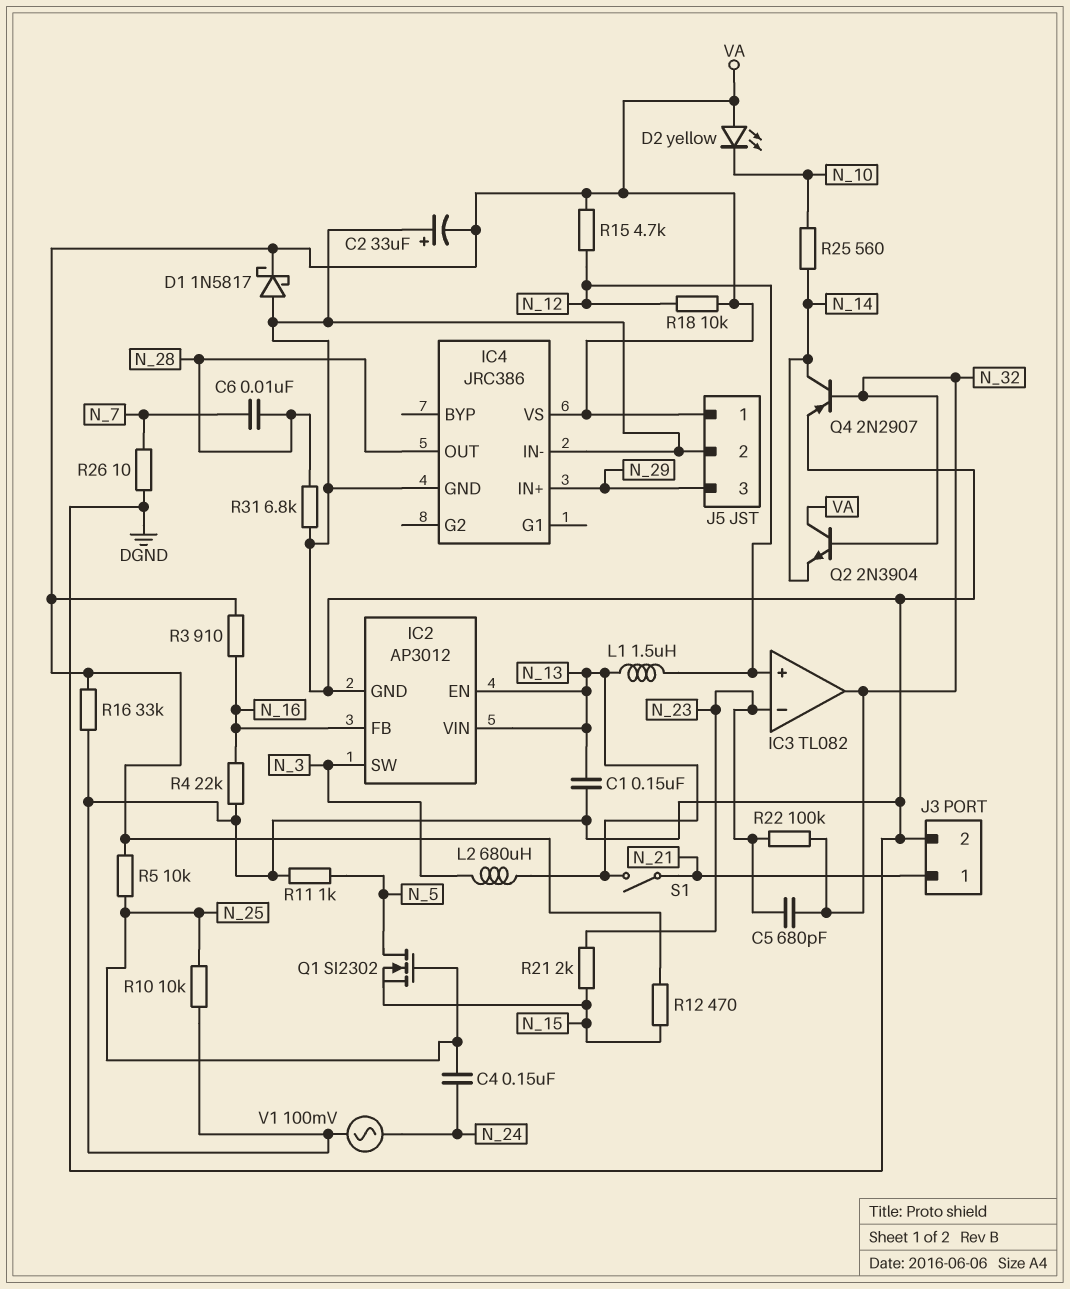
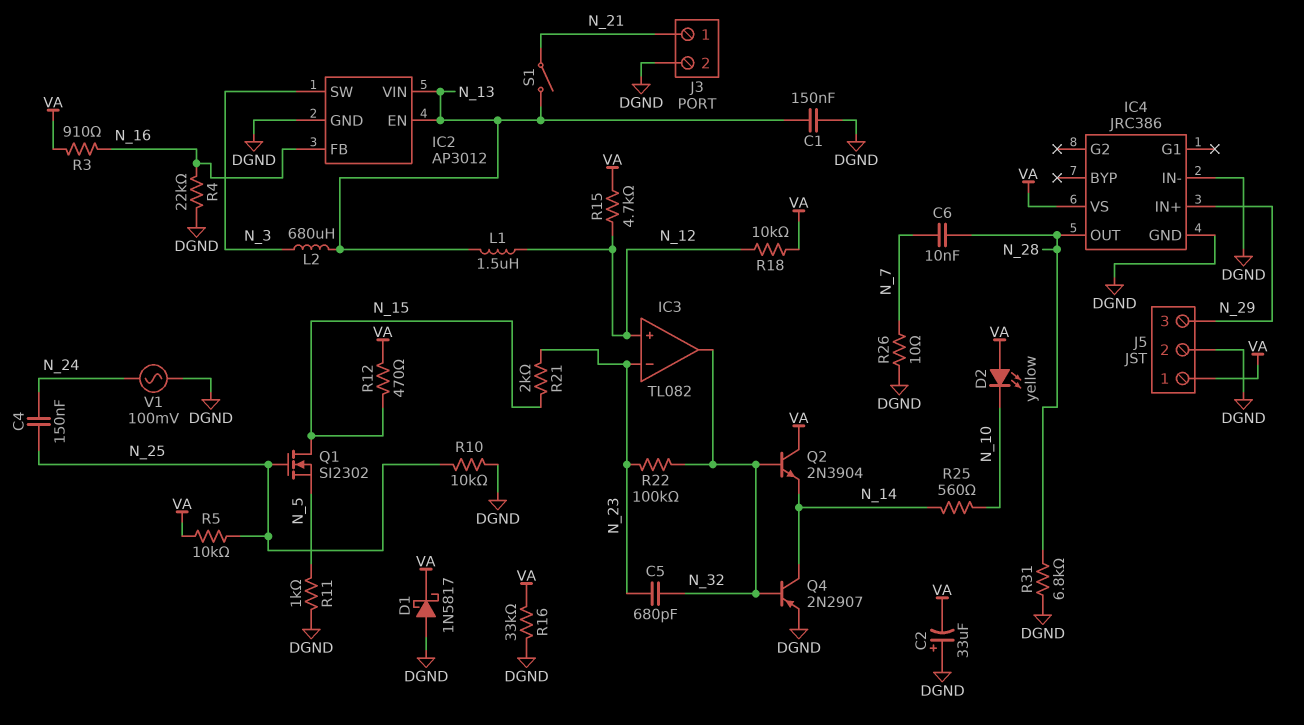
Q1: NMOS SI2302 (G N_25, D N_5, S N_15) -> NMOS SI2302 (G N_25, D N_15, S N_5)

